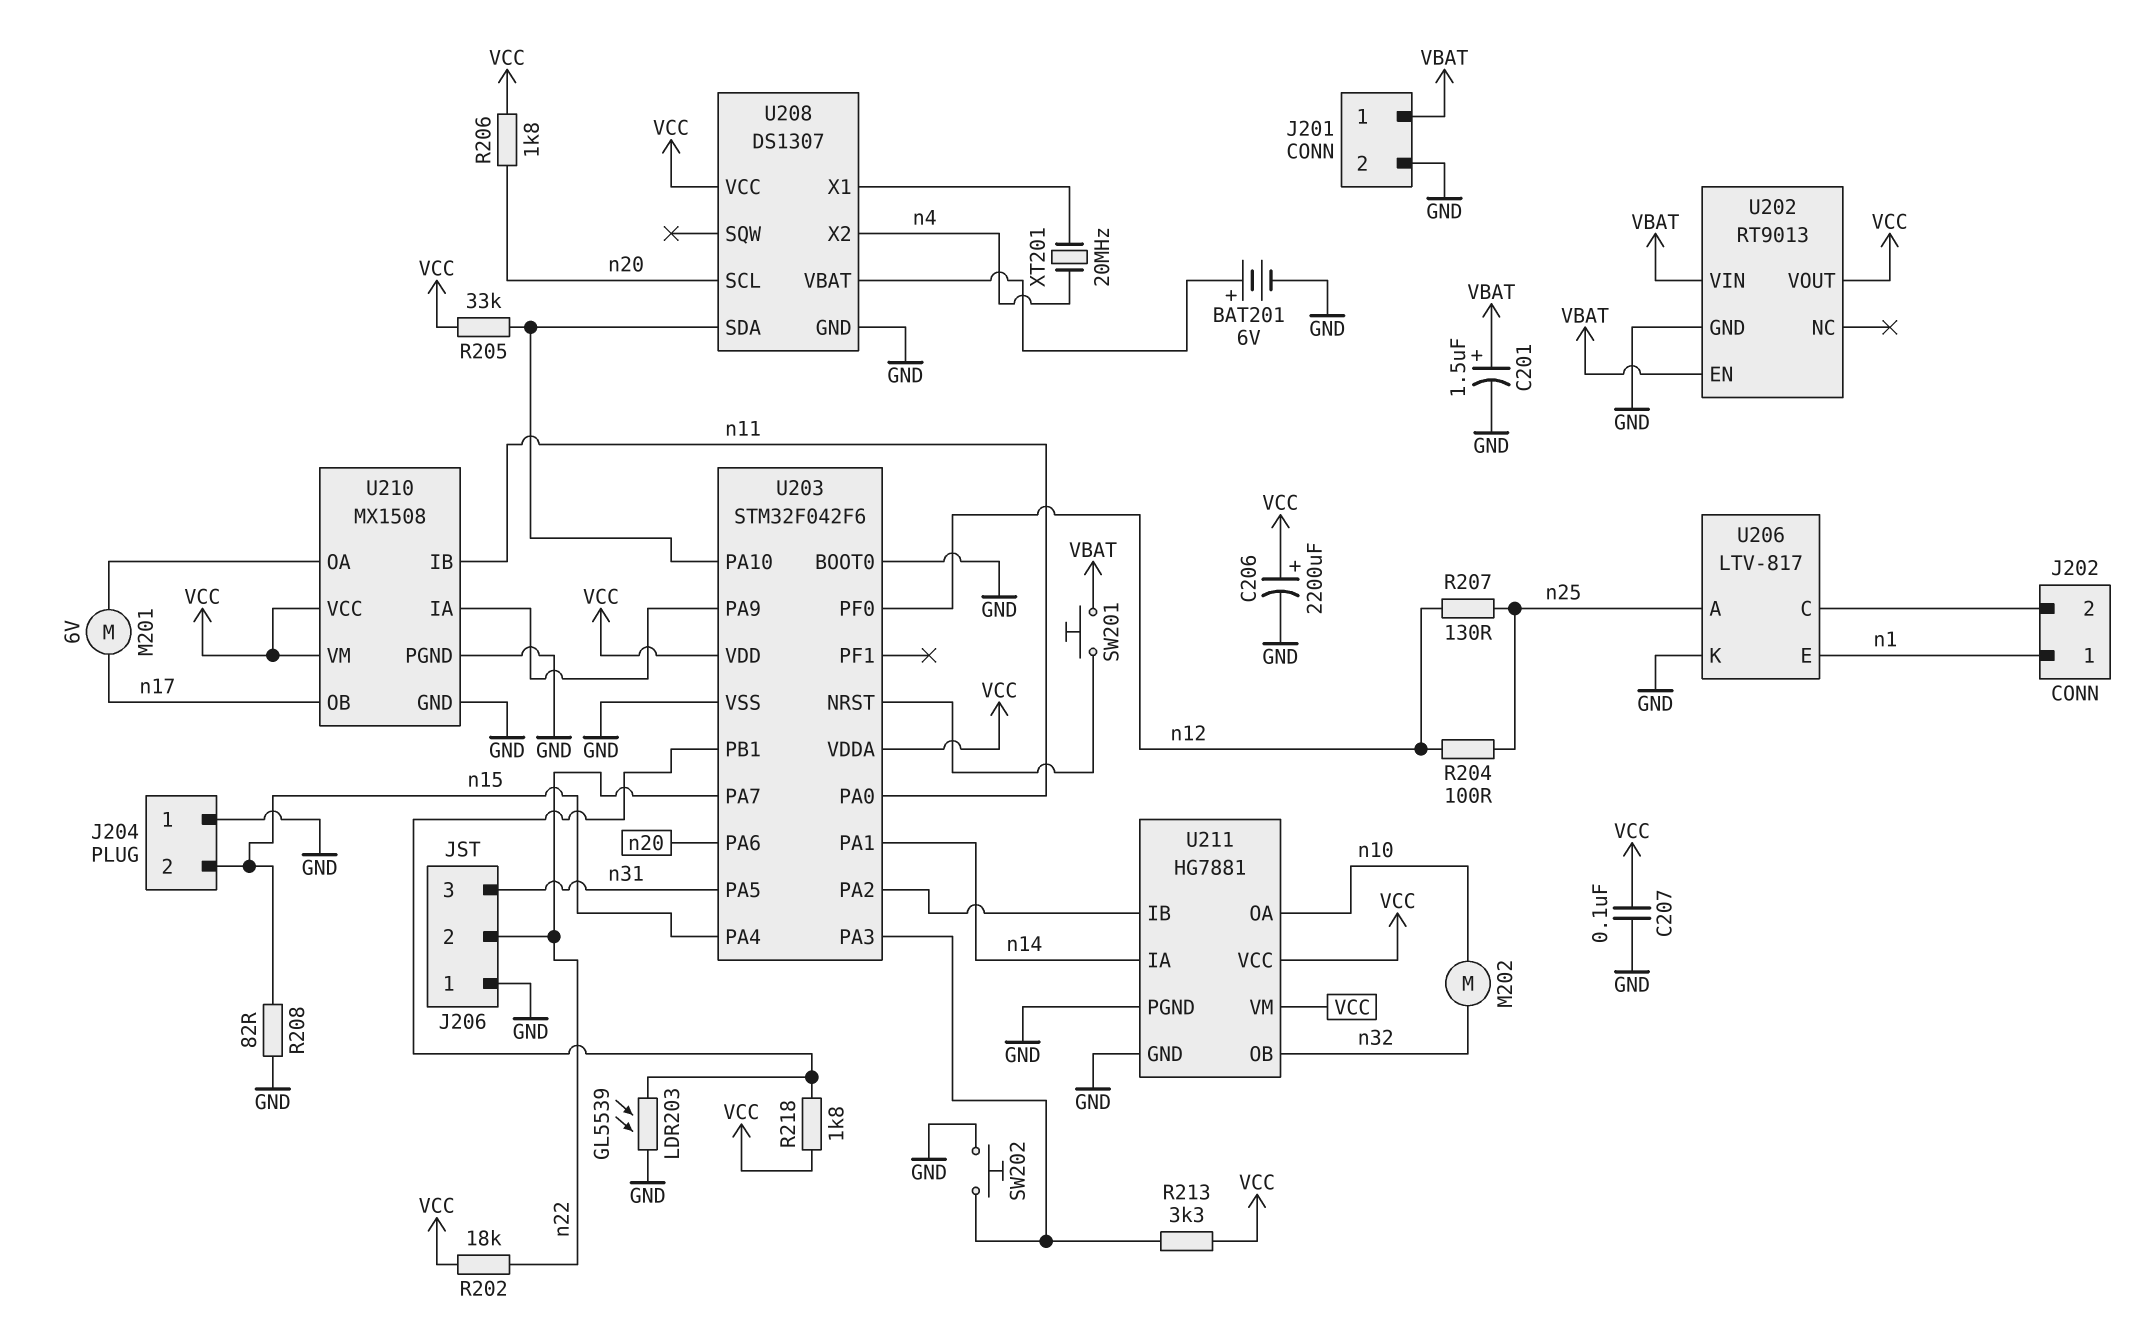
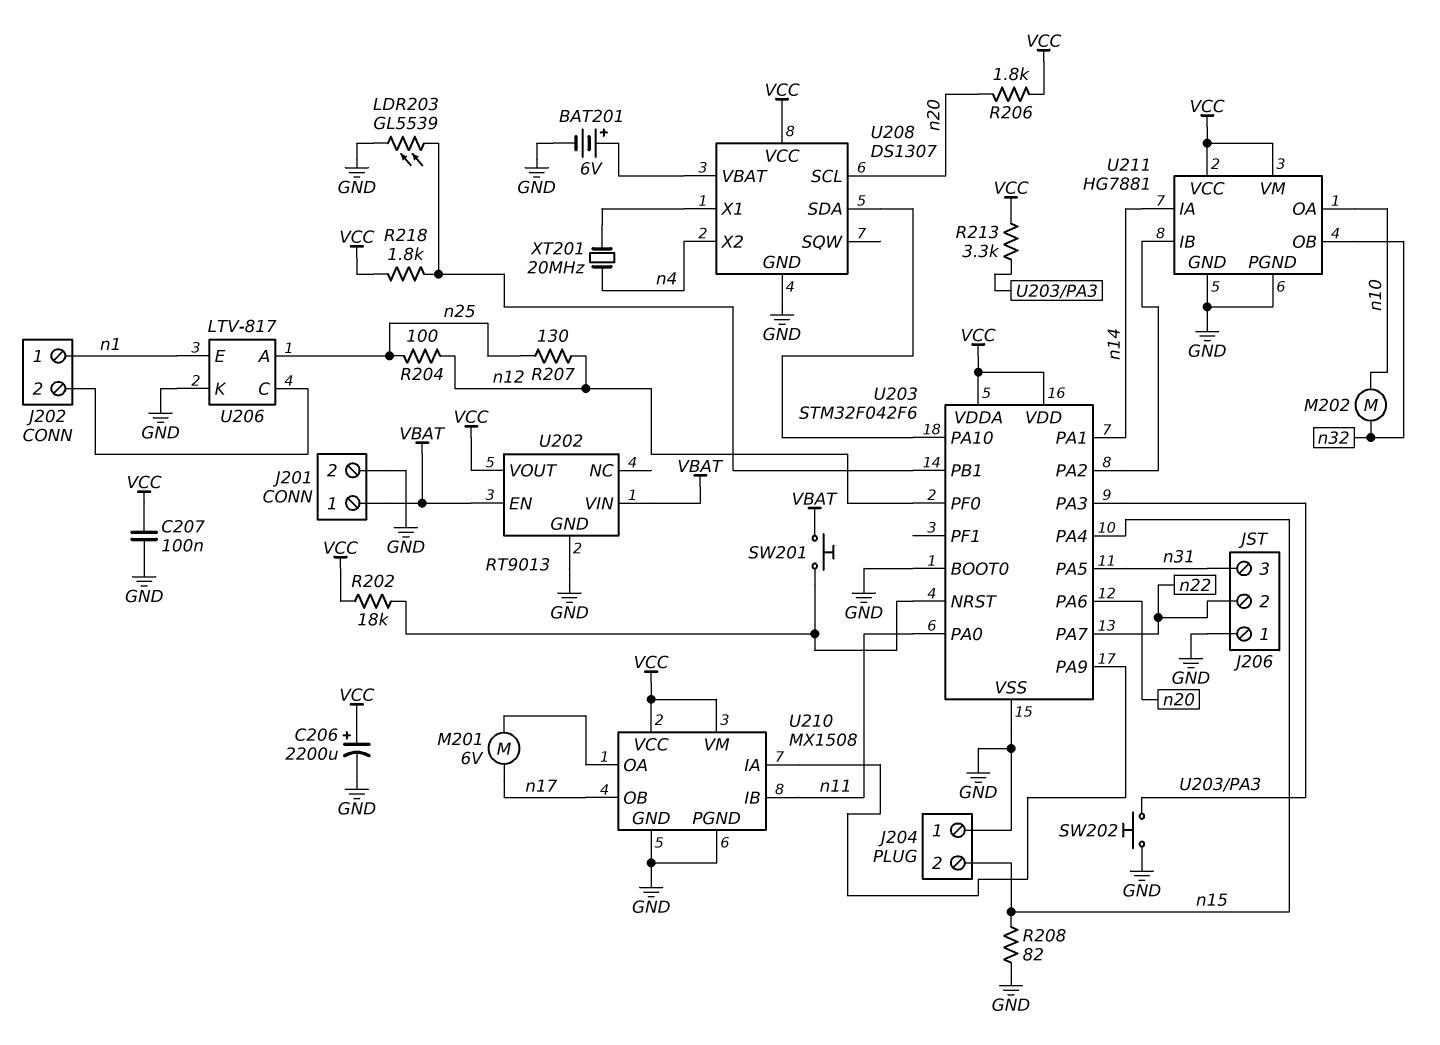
C201: 1.5uF (plus VBAT, minus GND) -> none
R202: 18k (VCC, n22) -> 18k (U203/NRST, VCC)
R205: 33k (U203/PA10, VCC) -> none

